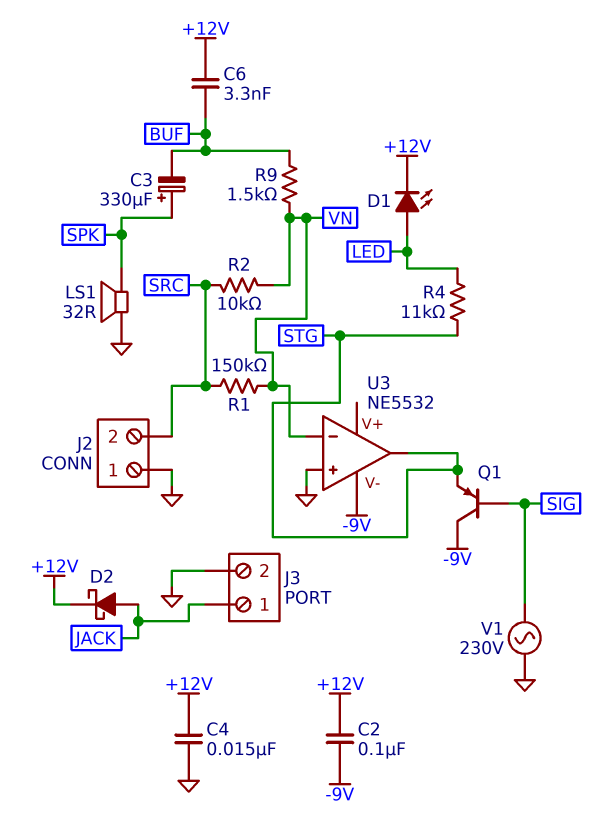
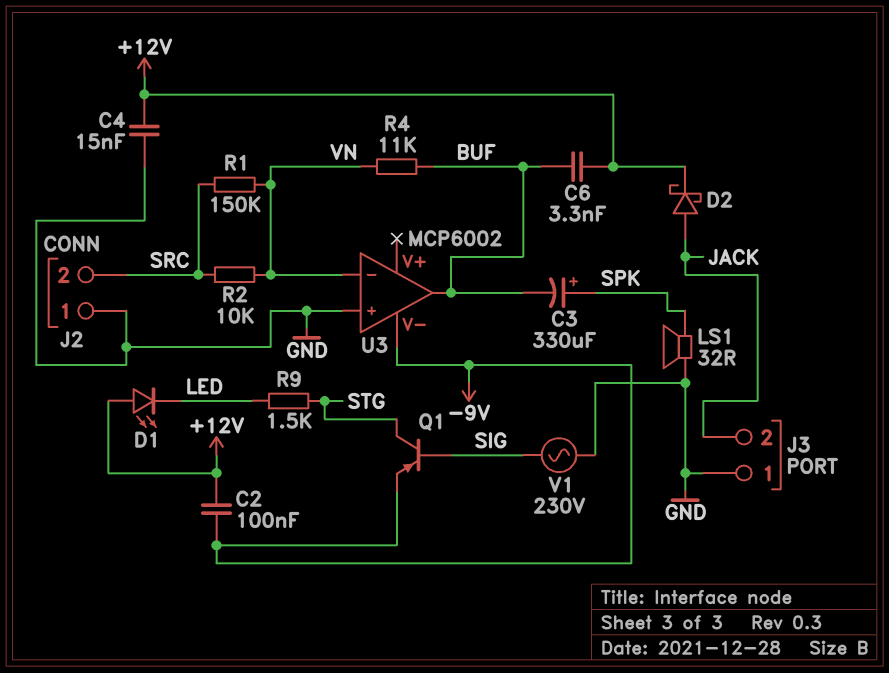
D1: LED (A LED, K +12V) -> LED (A +12V, K LED)
J3 pin 1: JACK -> GND
J3 pin 2: GND -> JACK
Q1: PNP (B SIG, C -9V, E STG) -> PNP (B SIG, C STG, E -9V)
R4: 11k (LED, STG) -> 11k (BUF, VN)
R9: 1.5k (BUF, VN) -> 1.5k (LED, STG)
U3: NE5532 -> MCP6002
U3 pin out: STG -> BUF

